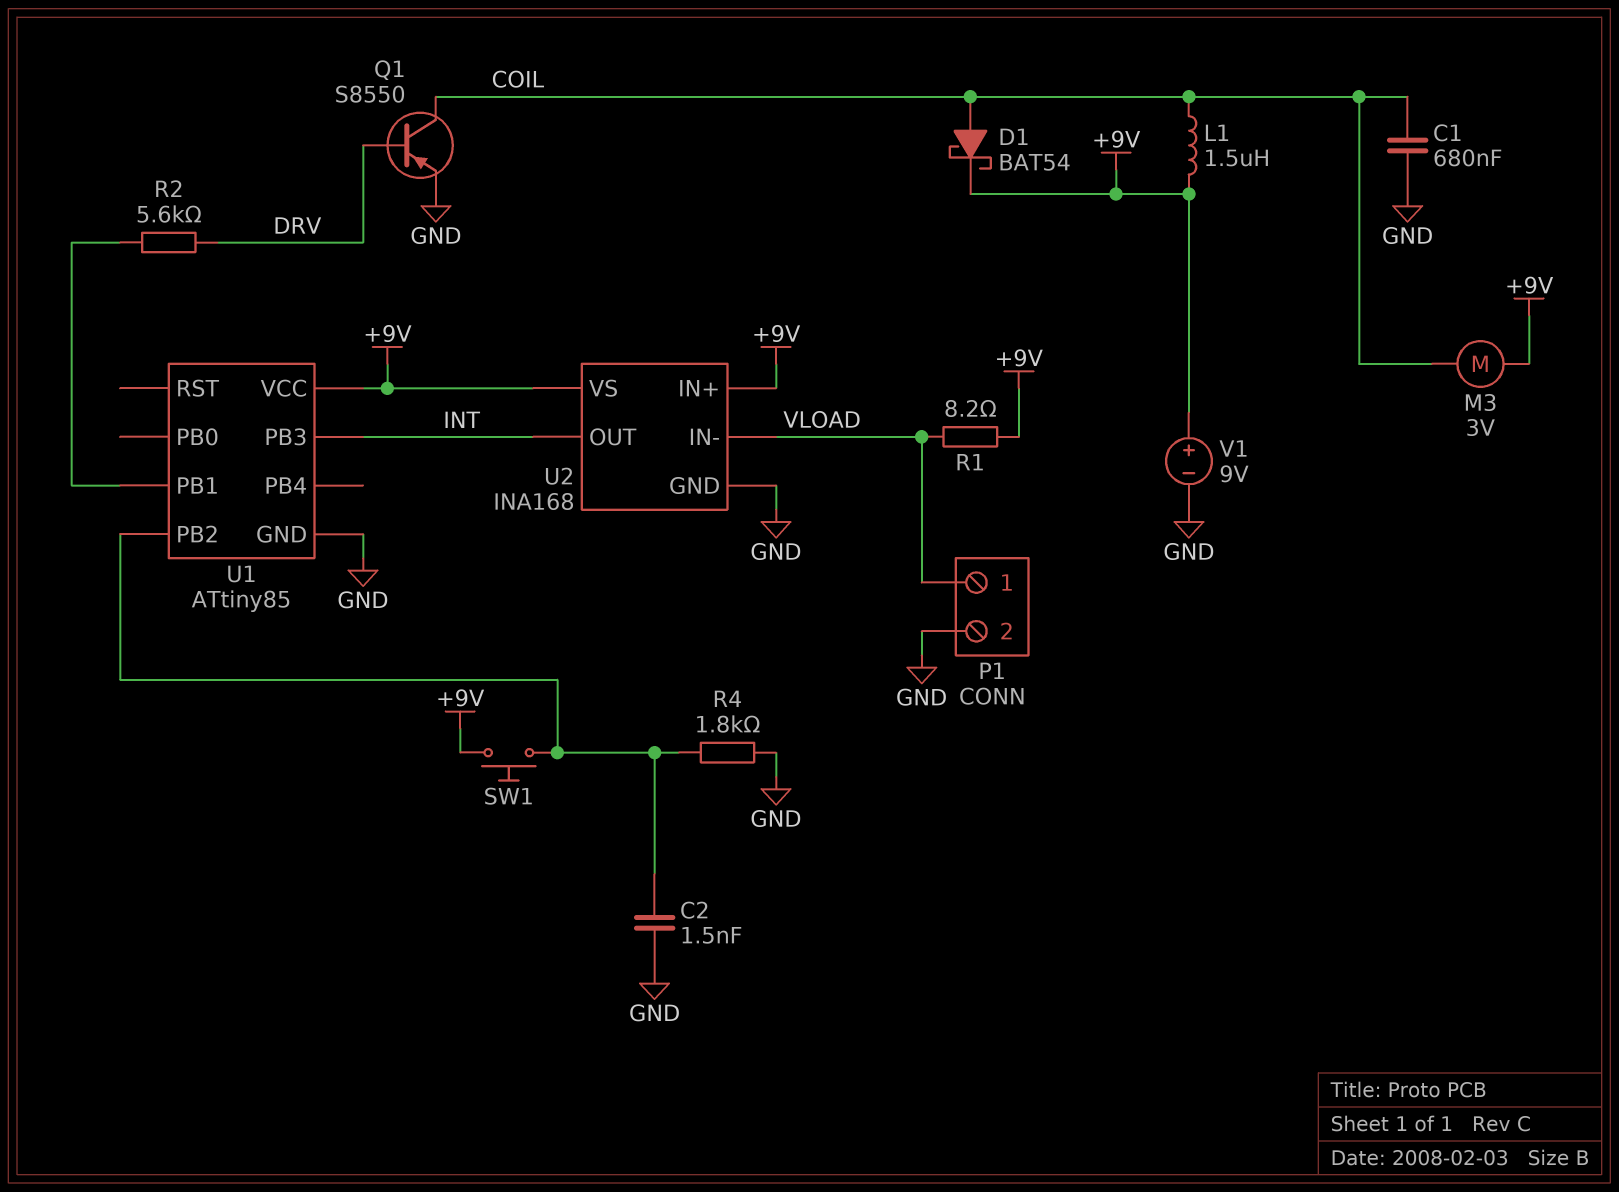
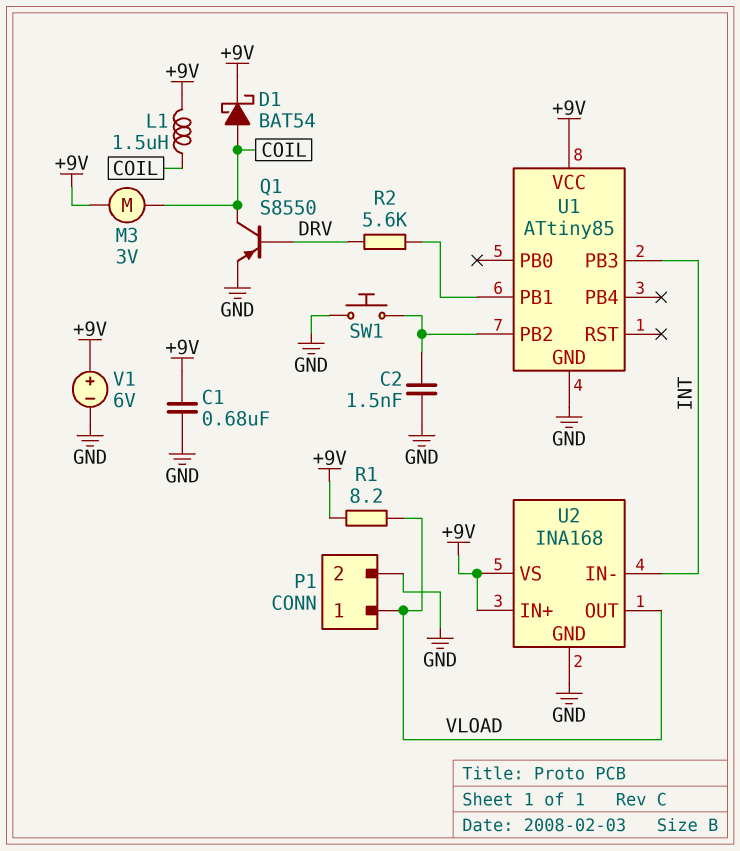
C1: 680nF (COIL, GND) -> 680nF (+9V, GND)
R4: 1.8k (GND, U1/PB2) -> none
SW1: button (+9V, U1/PB2) -> button (GND, U1/PB2)
U2 pin IN-: VLOAD -> INT
U2 pin OUT: INT -> VLOAD
V1: 9V (plus +9V, minus GND) -> 6V (plus +9V, minus GND)

